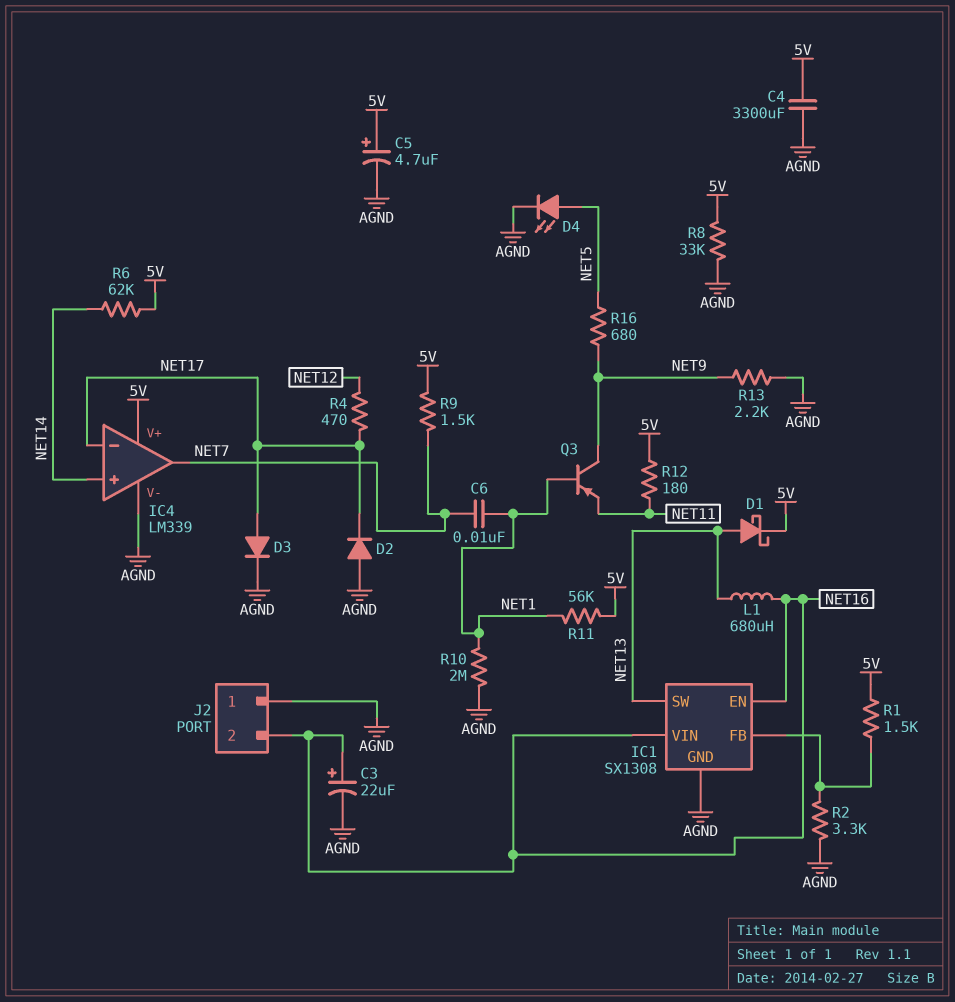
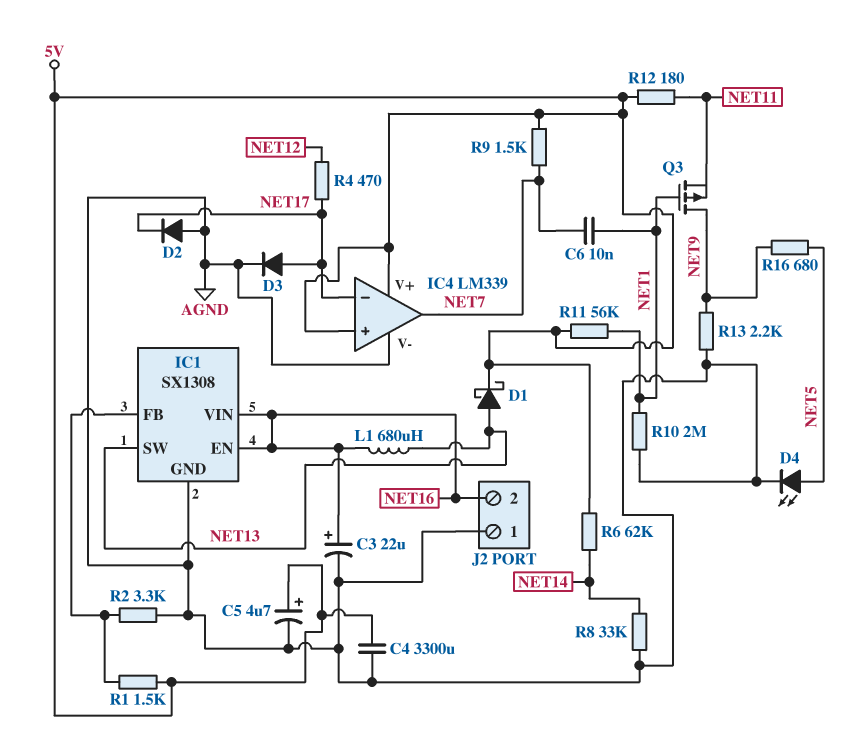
IC4 pin in+: NET14 -> 5V
Q3: PNP (B NET1, C NET9, E NET11) -> PMOS (G NET1, D NET9, S NET11)
R8: 33k (5V, AGND) -> 33k (AGND, NET14)

